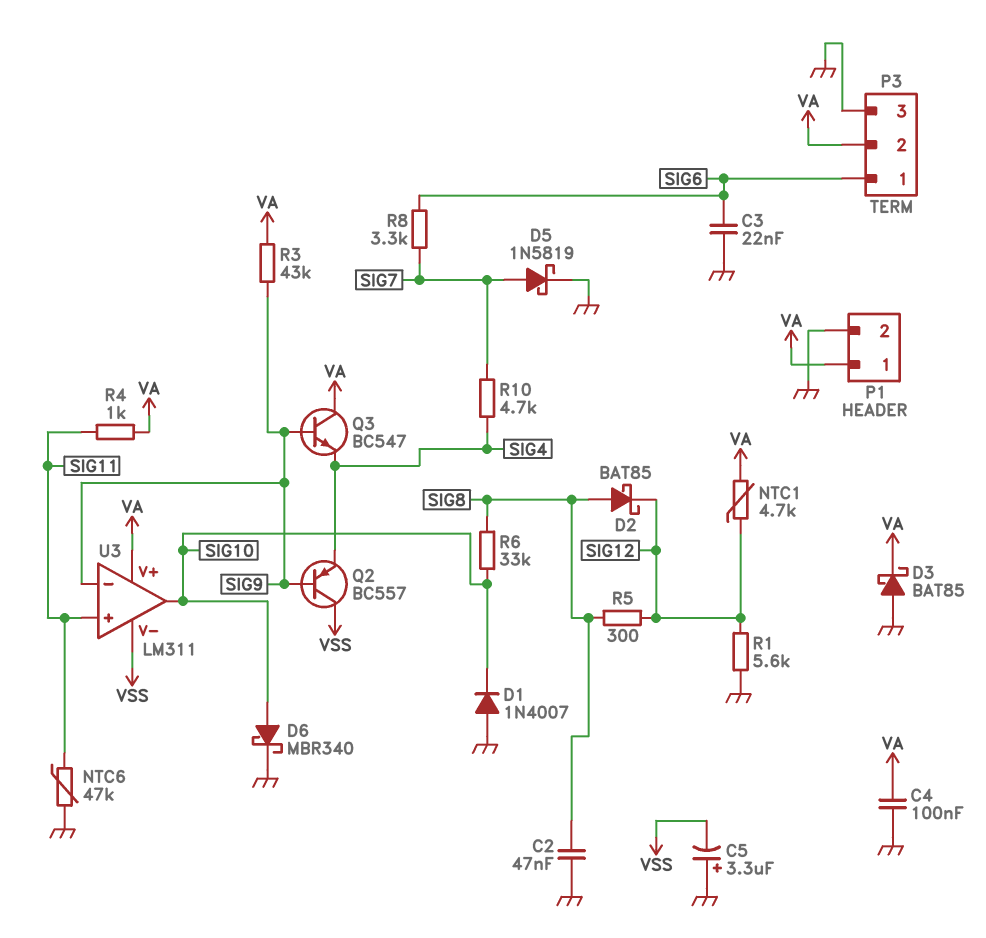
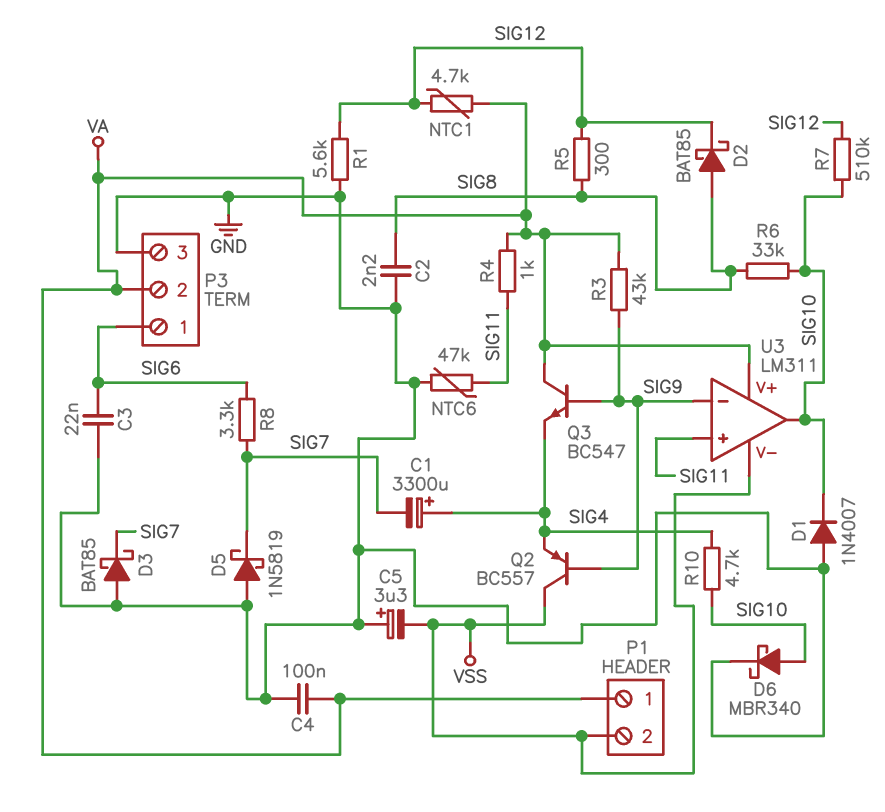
C1: none -> 3300uF (plus SIG4, minus SIG7)
C2: 47nF (GND, SIG8) -> 2.2nF (GND, SIG8)
D3: schottky BAT85 (A GND, K VA) -> schottky BAT85 (A GND, K SIG7)
D5: schottky 1N5819 (A SIG7, K GND) -> schottky 1N5819 (A GND, K SIG7)
P1 pin 2: GND -> VSS
R7: none -> 510k (SIG10, SIG12)
R10: 4.7k (SIG4, SIG7) -> 4.7k (SIG4, SIG10)

